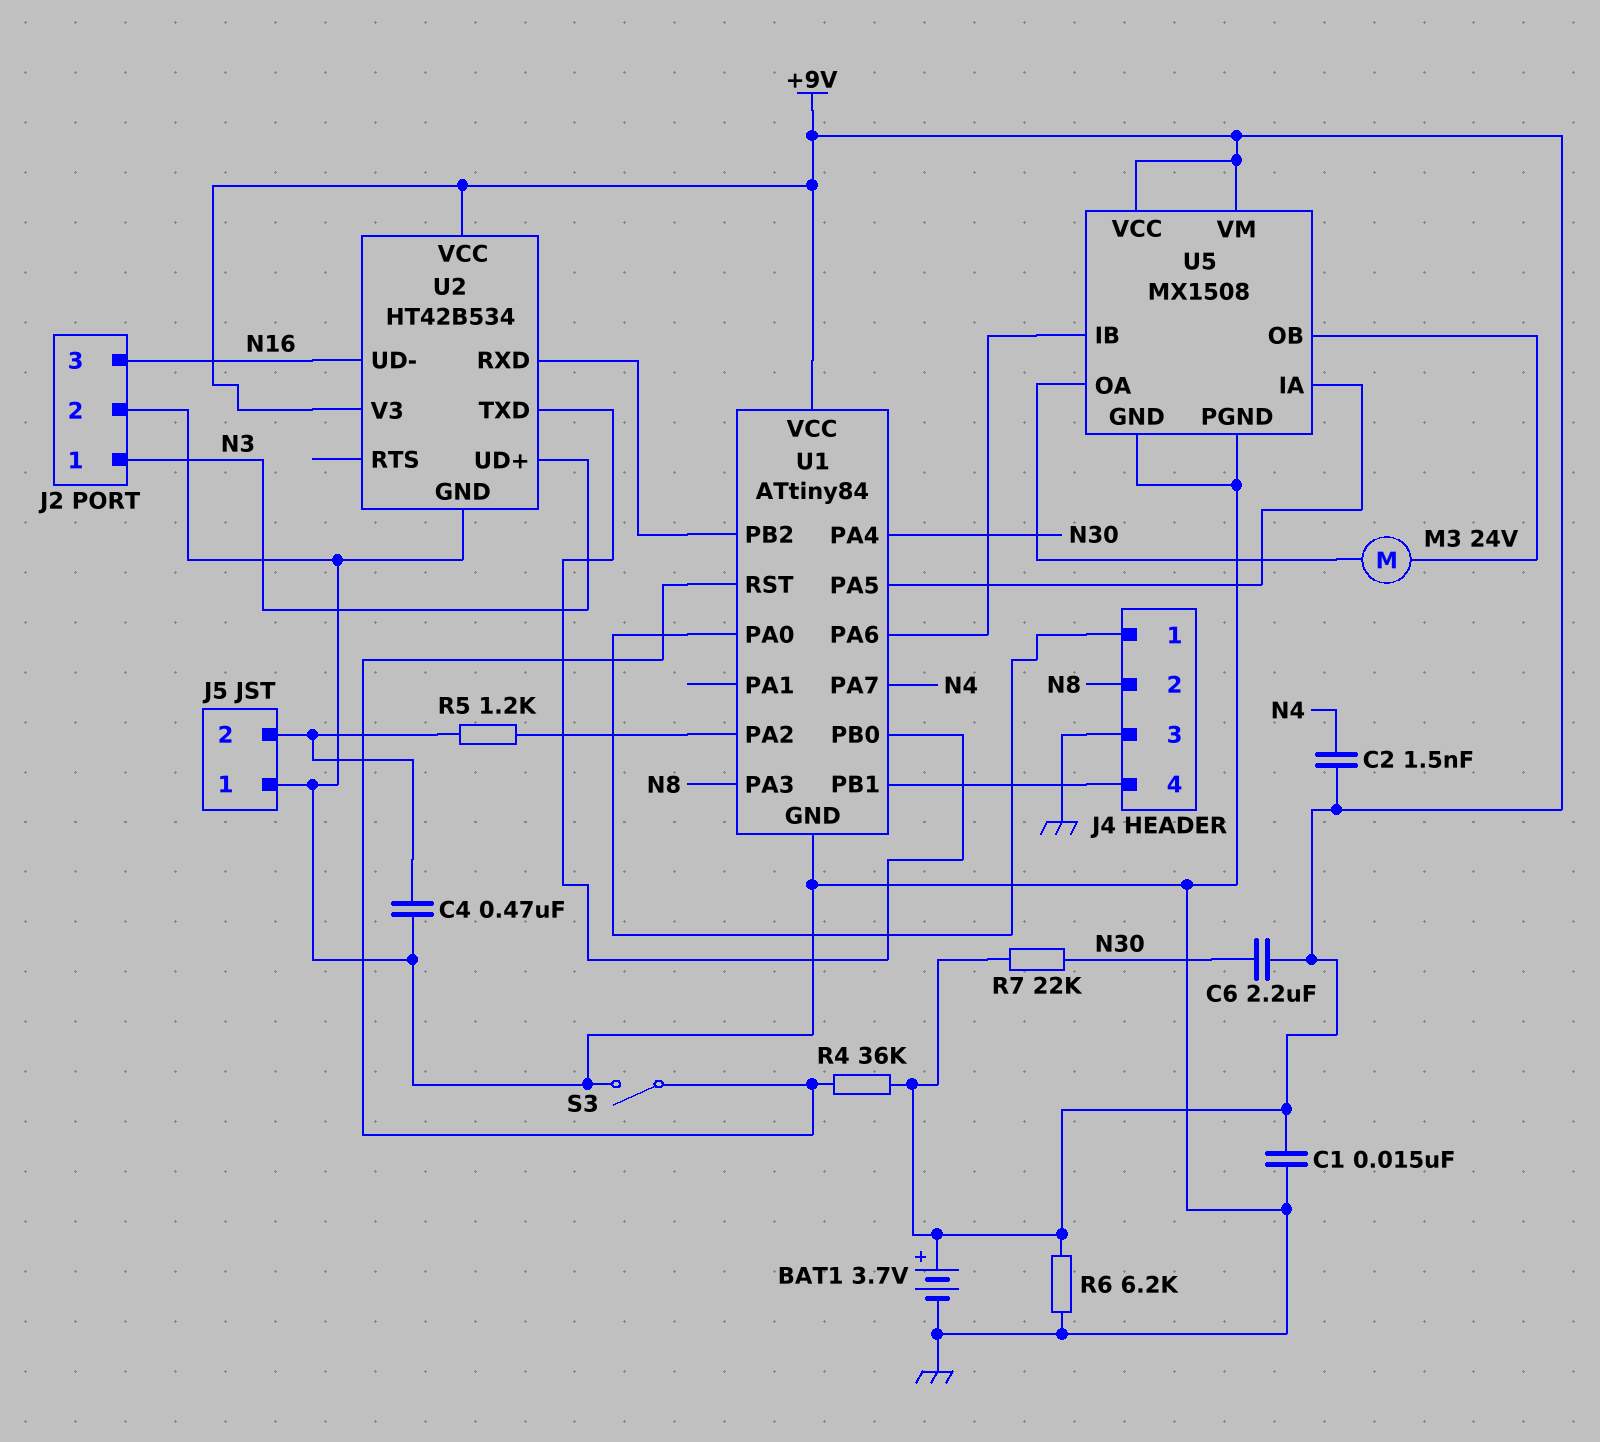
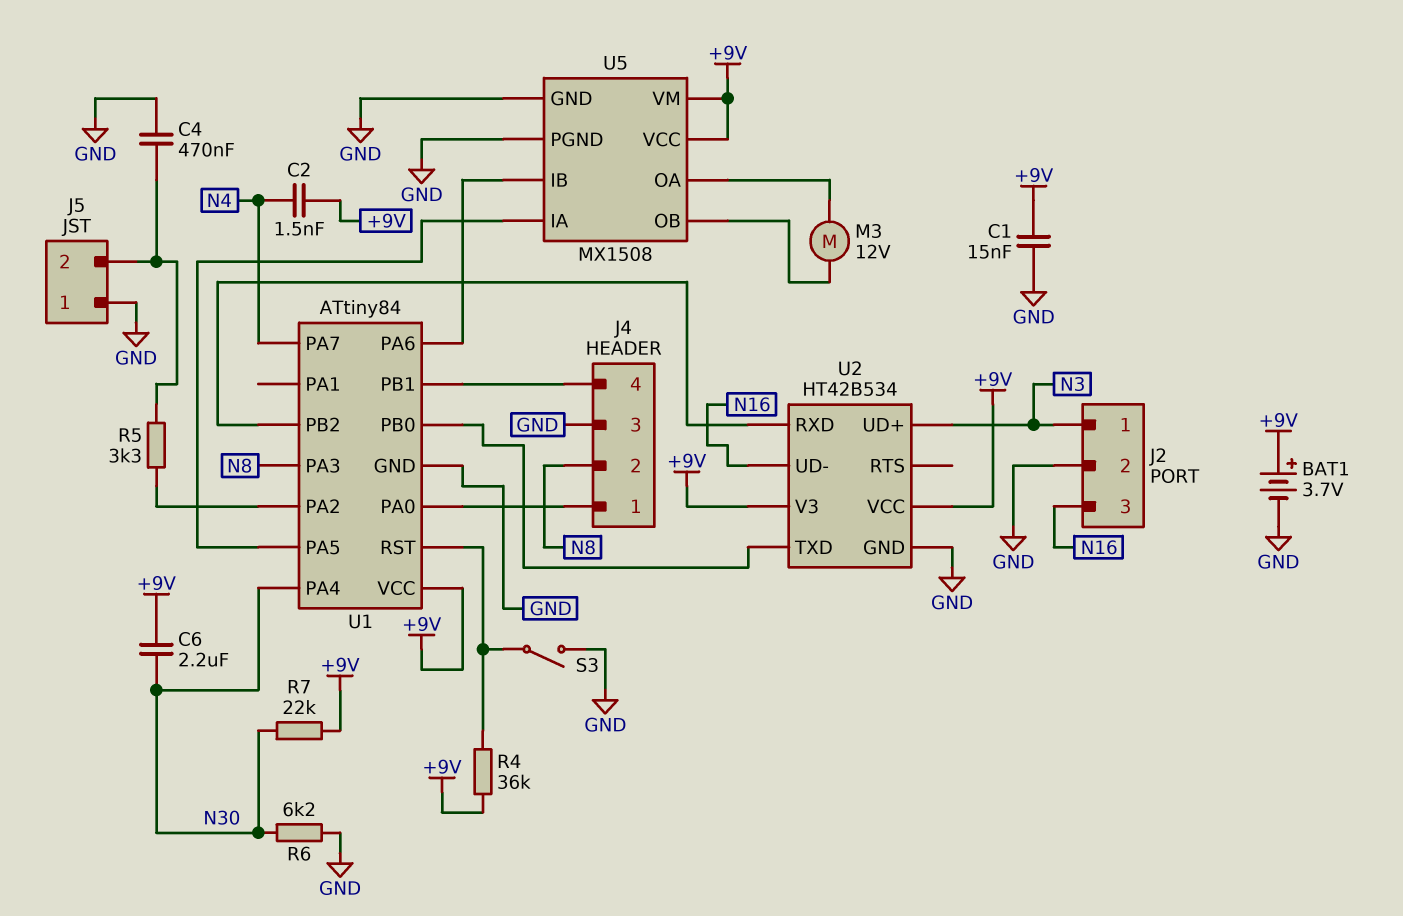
M3: motor 24V (U5/OA, U5/OB) -> motor 12V (U5/OA, U5/OB)
R5: 1.2k (J5/2, U1/PA2) -> 3.3k (J5/2, U1/PA2)
R6: 6.2k (+9V, GND) -> 6.2k (GND, N30)

